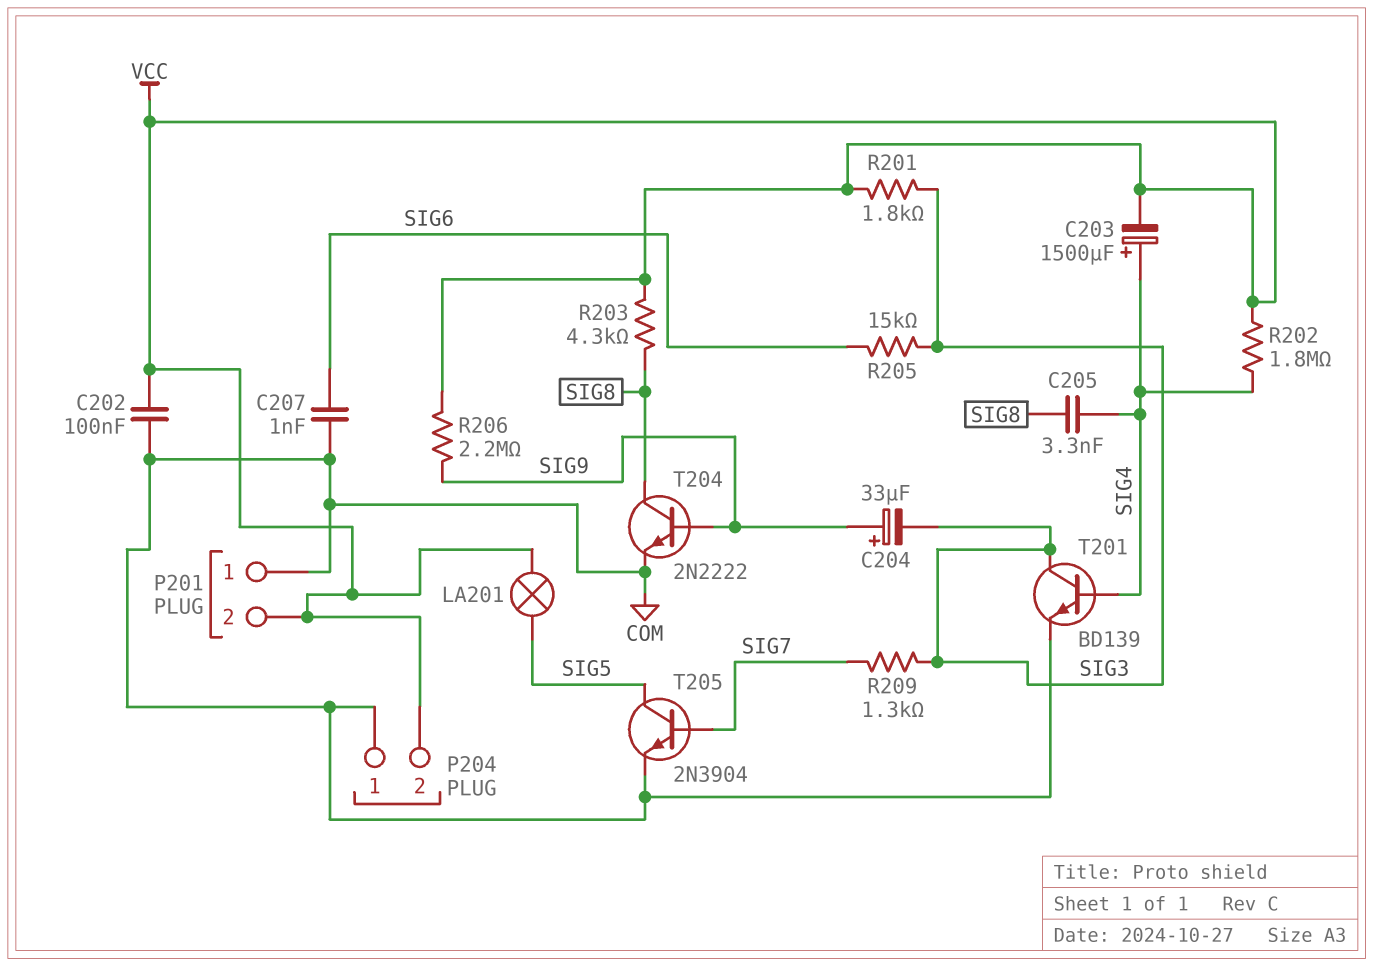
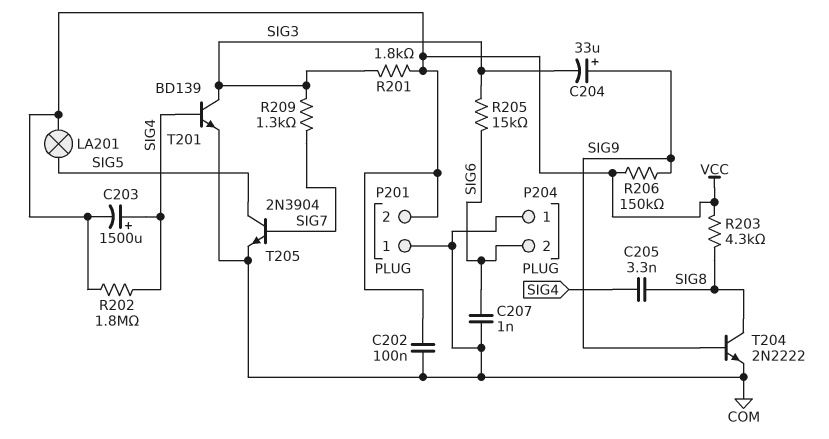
P204 pin 2: VCC -> SIG6
R206: 2.2M (SIG9, VCC) -> 150k (SIG9, VCC)

